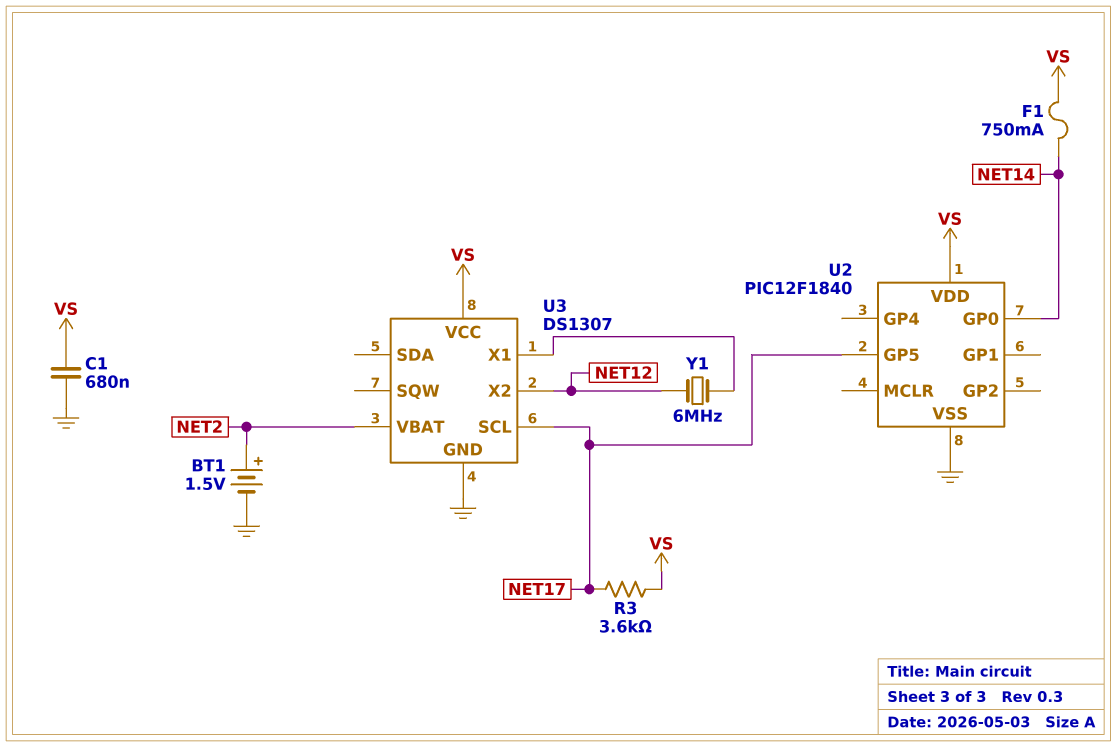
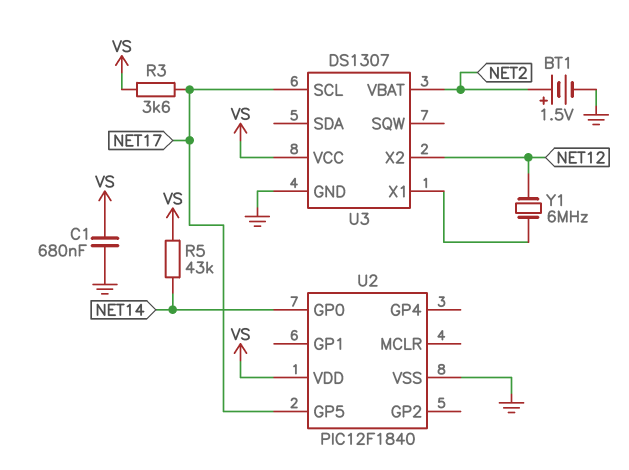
F1: 750mA (NET14, VS) -> none
R5: none -> 43k (NET14, VS)

